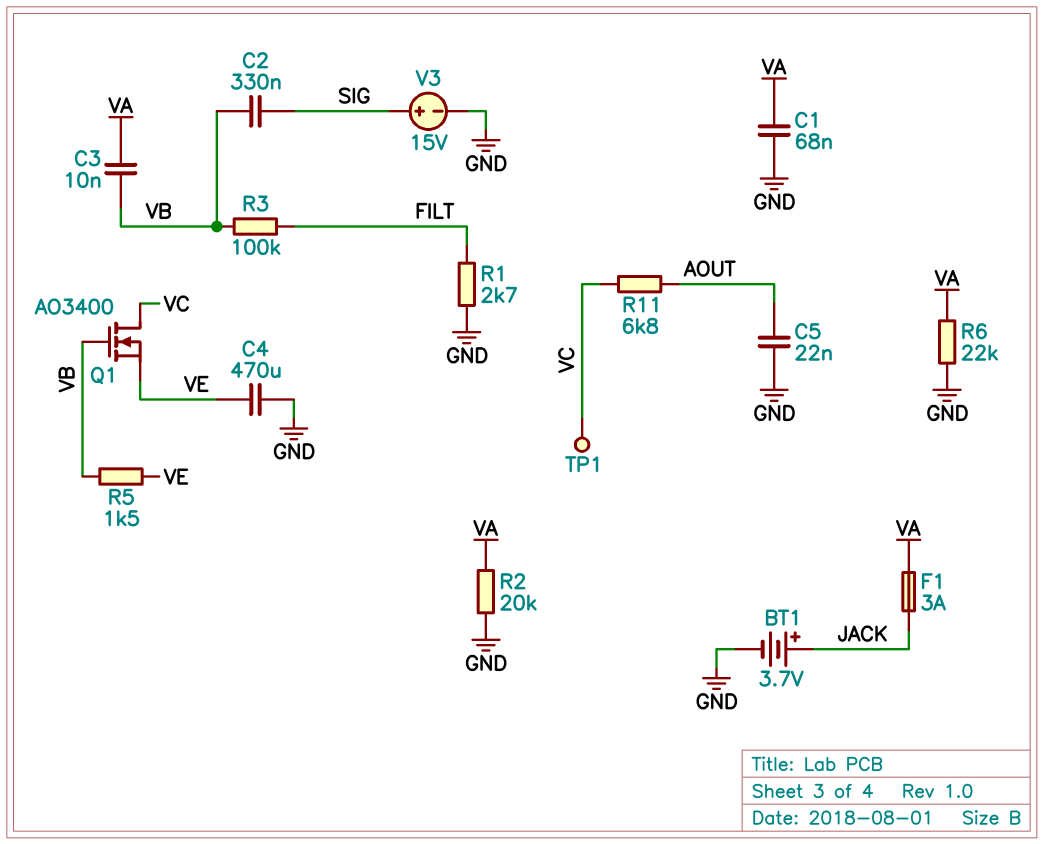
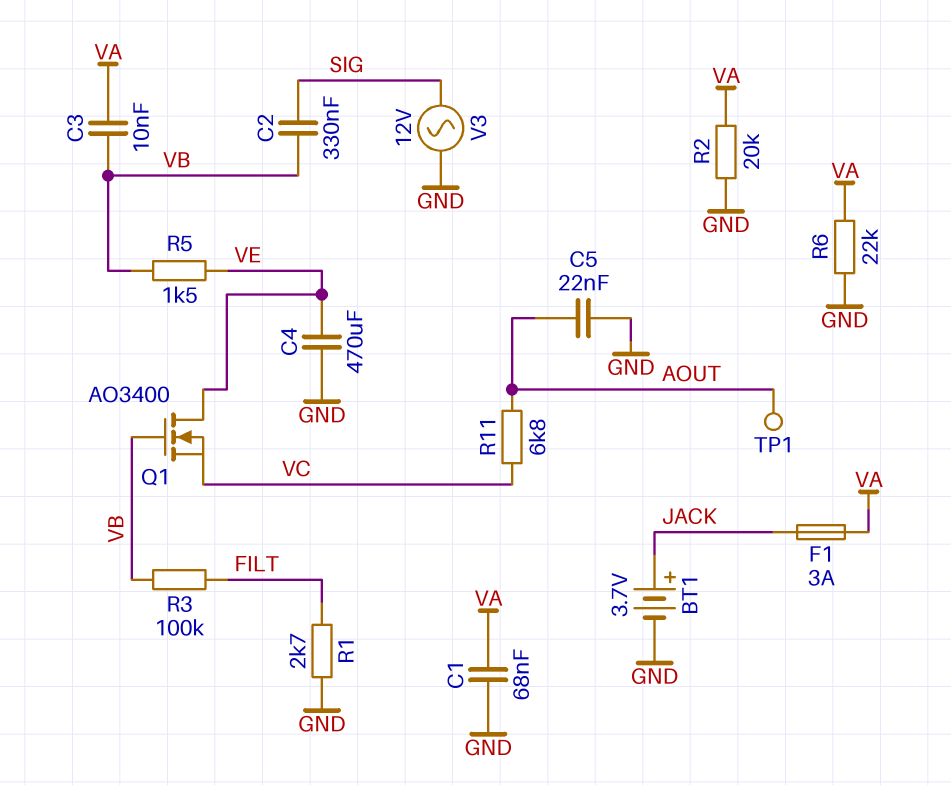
Q1: NMOS AO3400 (G VB, D VC, S VE) -> NMOS AO3400 (G VB, D VE, S VC)
TP1: test point (VC) -> test point (AOUT)
V3: 15V (plus SIG, minus GND) -> AC 12V (GND, SIG)

